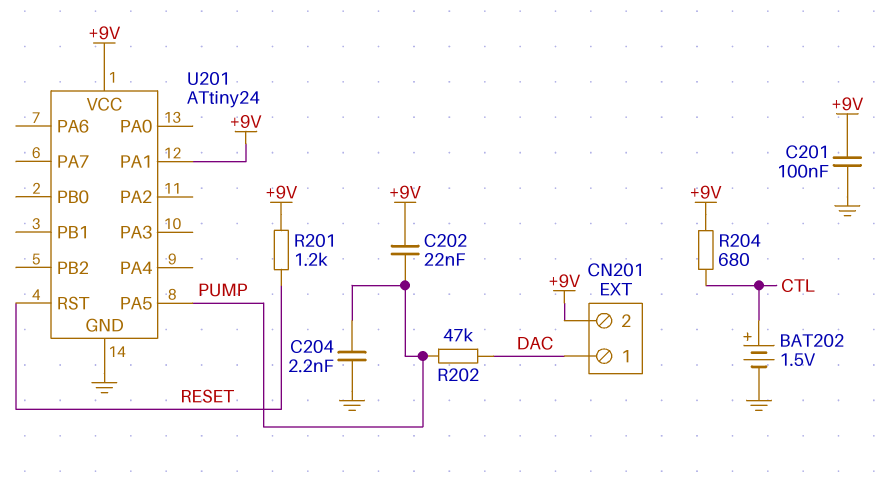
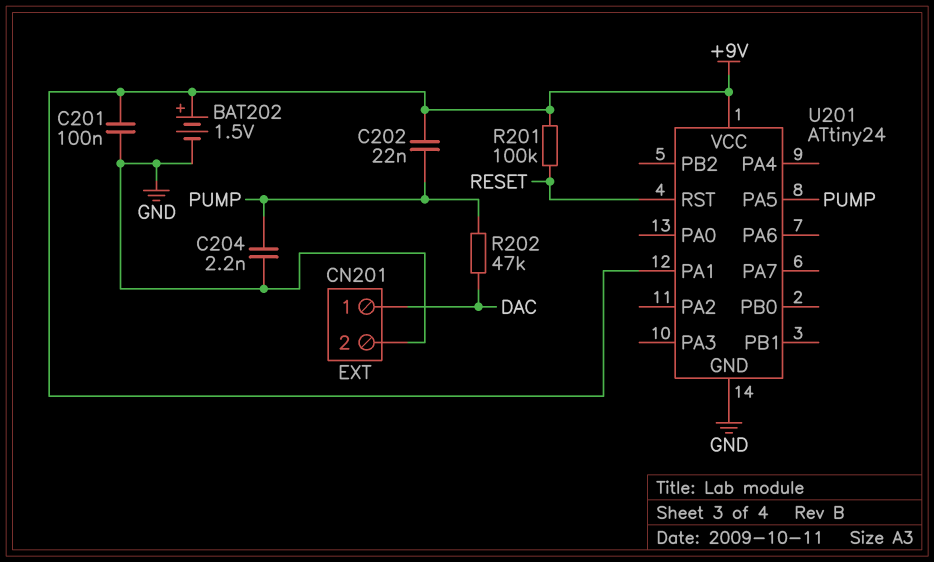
BAT202: 1.5V (plus CTL, minus GND) -> 1.5V (plus +9V, minus GND)
CN201 pin 2: +9V -> GND
R201: 1.2k (+9V, RESET) -> 100k (+9V, RESET)
R204: 680 (+9V, CTL) -> none

